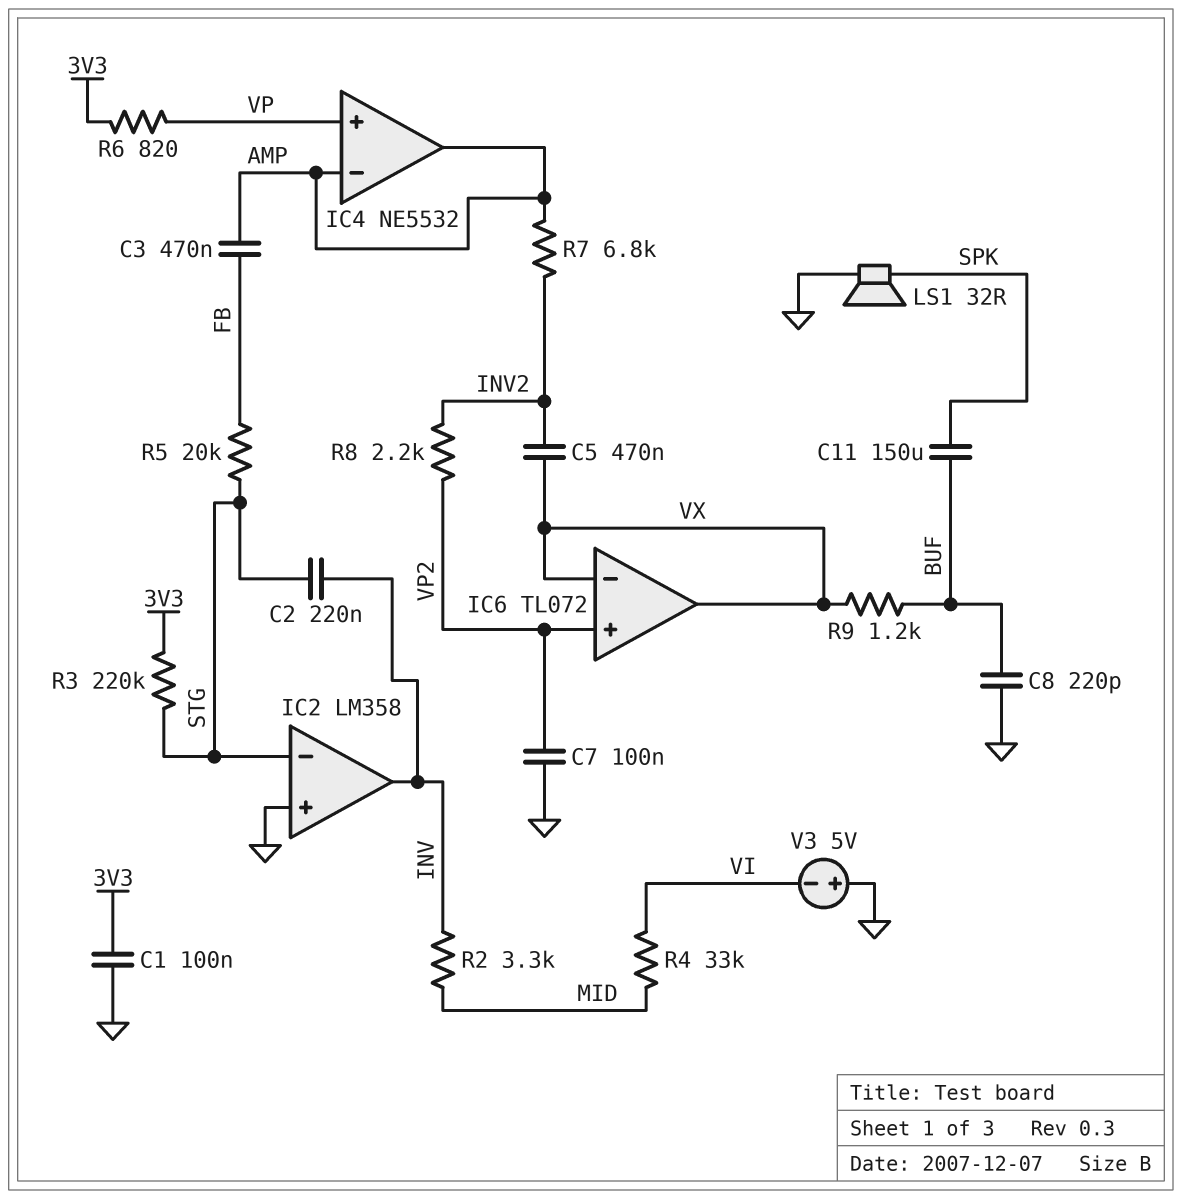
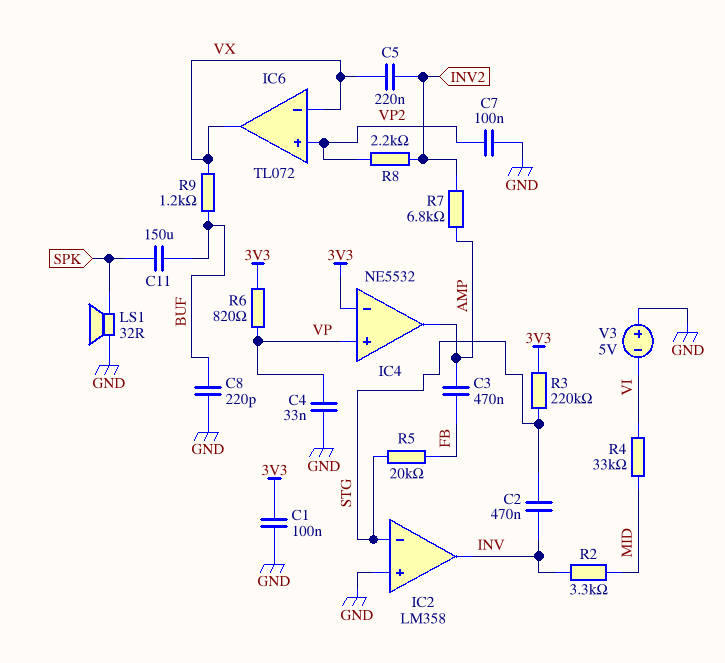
C2: 220nF (INV, STG) -> 470nF (INV, STG)
C4: none -> 33nF (GND, VP)
C5: 470nF (INV2, VX) -> 220nF (INV2, VX)
IC4 pin in-: AMP -> 3V3

